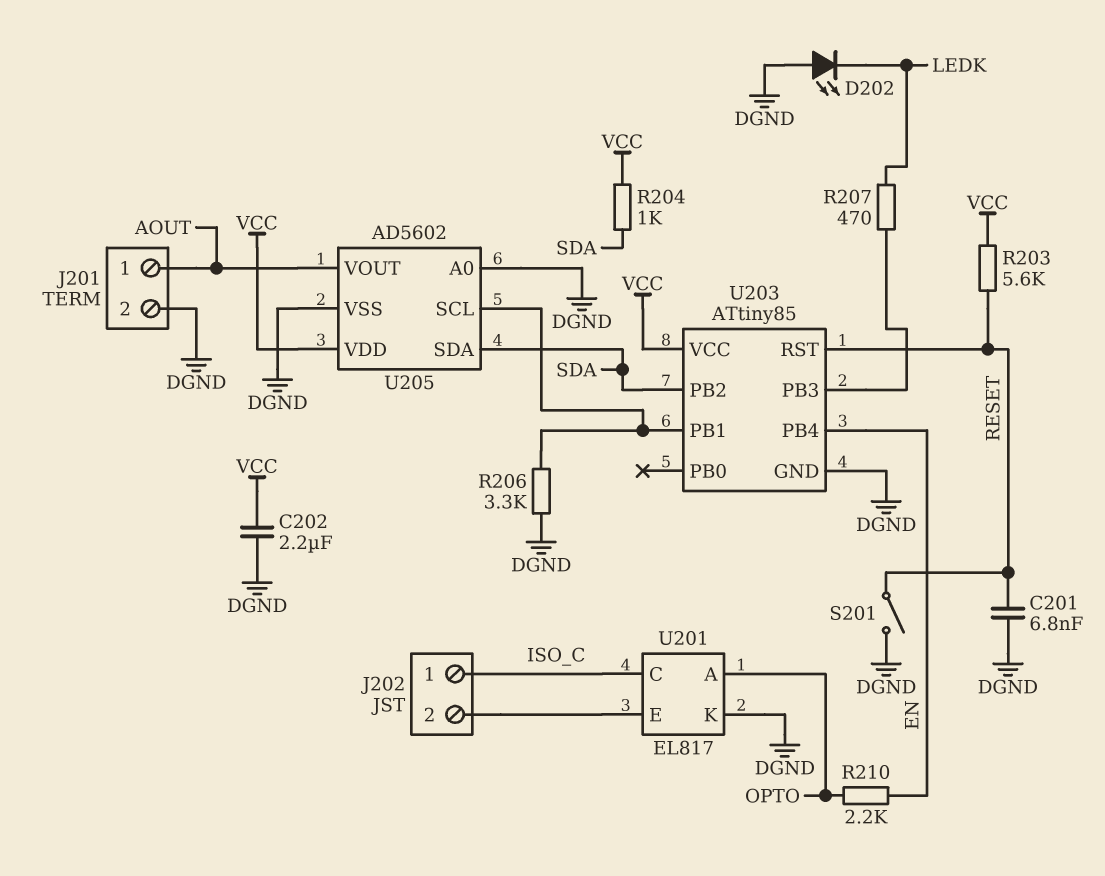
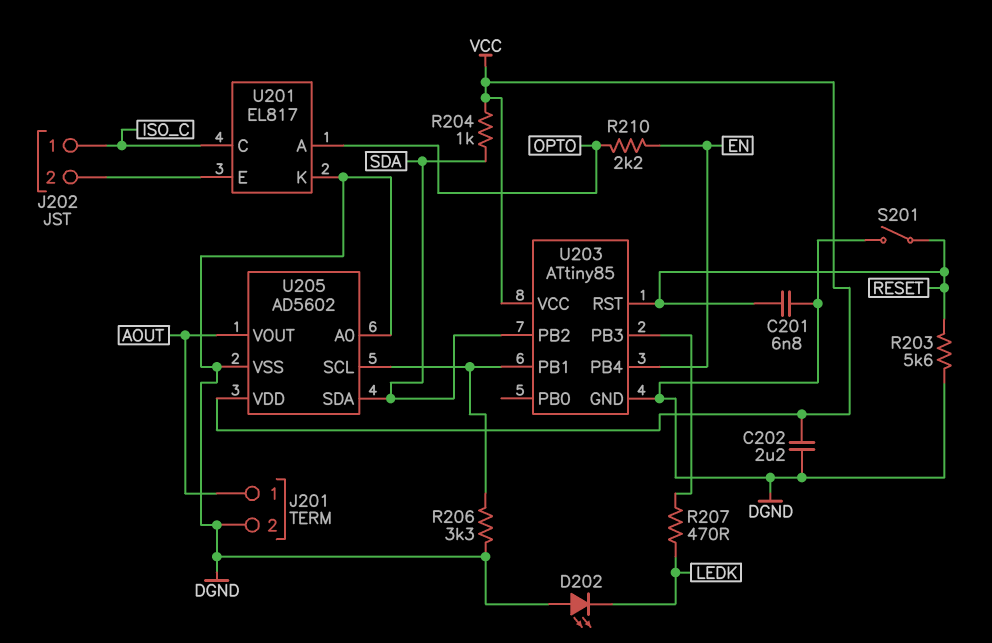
R203: 5.6k (RESET, VCC) -> 5.6k (DGND, RESET)

